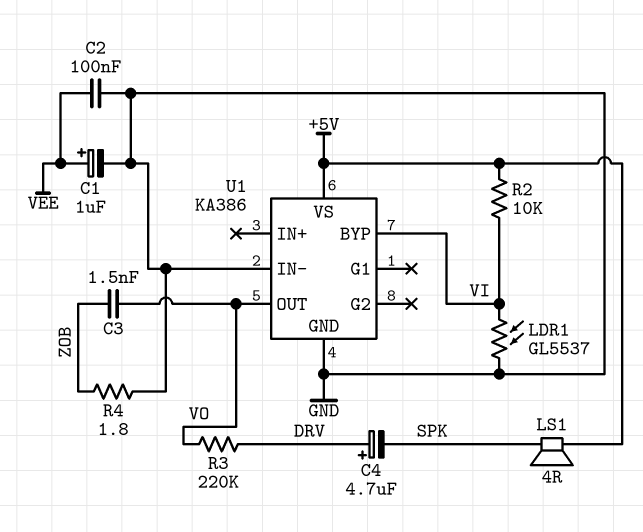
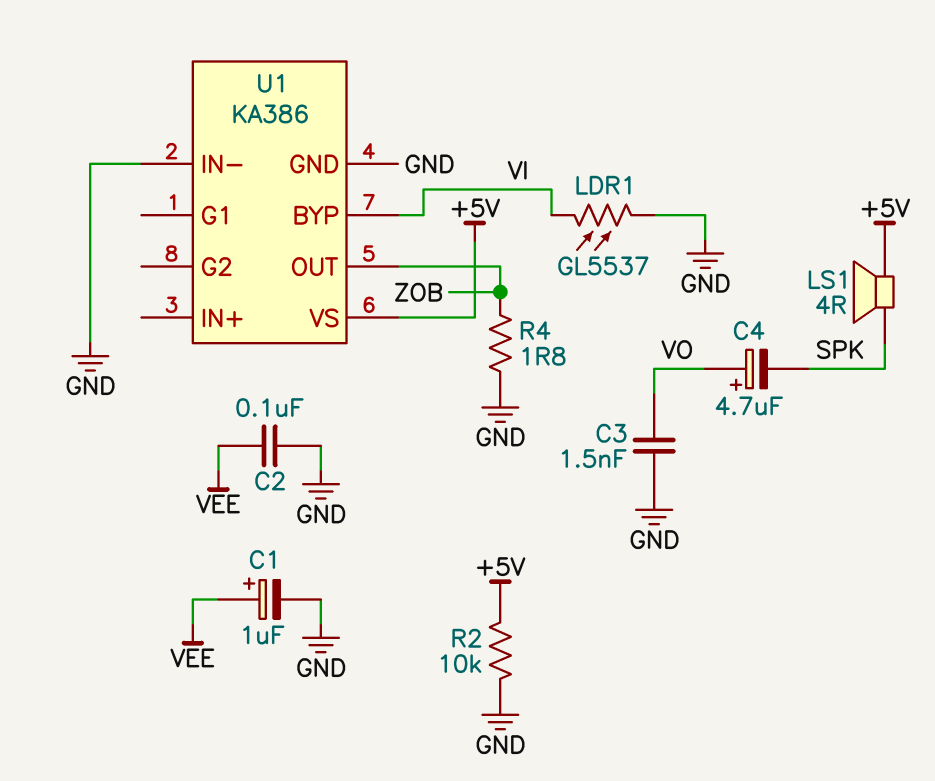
C3: 1.5nF (VO, ZOB) -> 1.5nF (GND, VO)
C4: 4.7uF (plus DRV, minus SPK) -> 4.7uF (plus VO, minus SPK)
R2: 10k (+5V, VI) -> 10k (+5V, GND)
R3: 220k (DRV, VO) -> none
U1 pin OUT: VO -> ZOB

